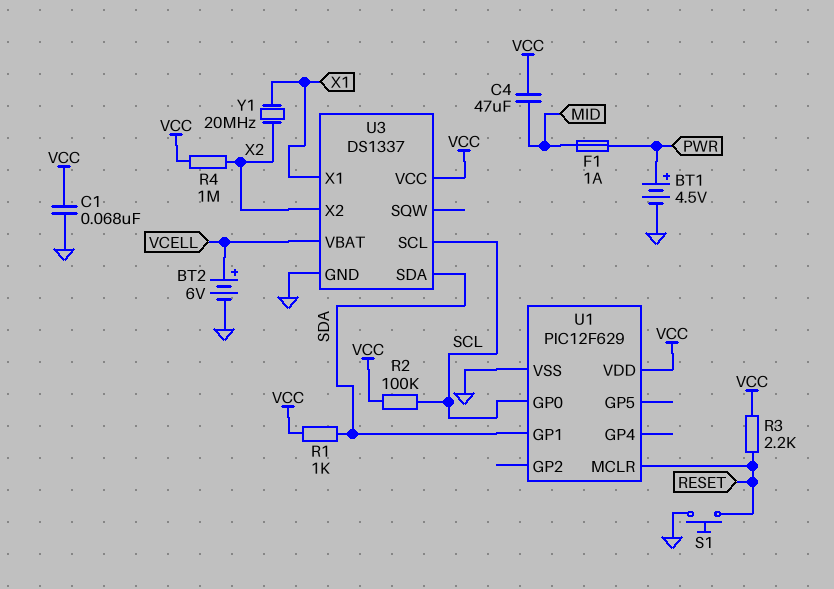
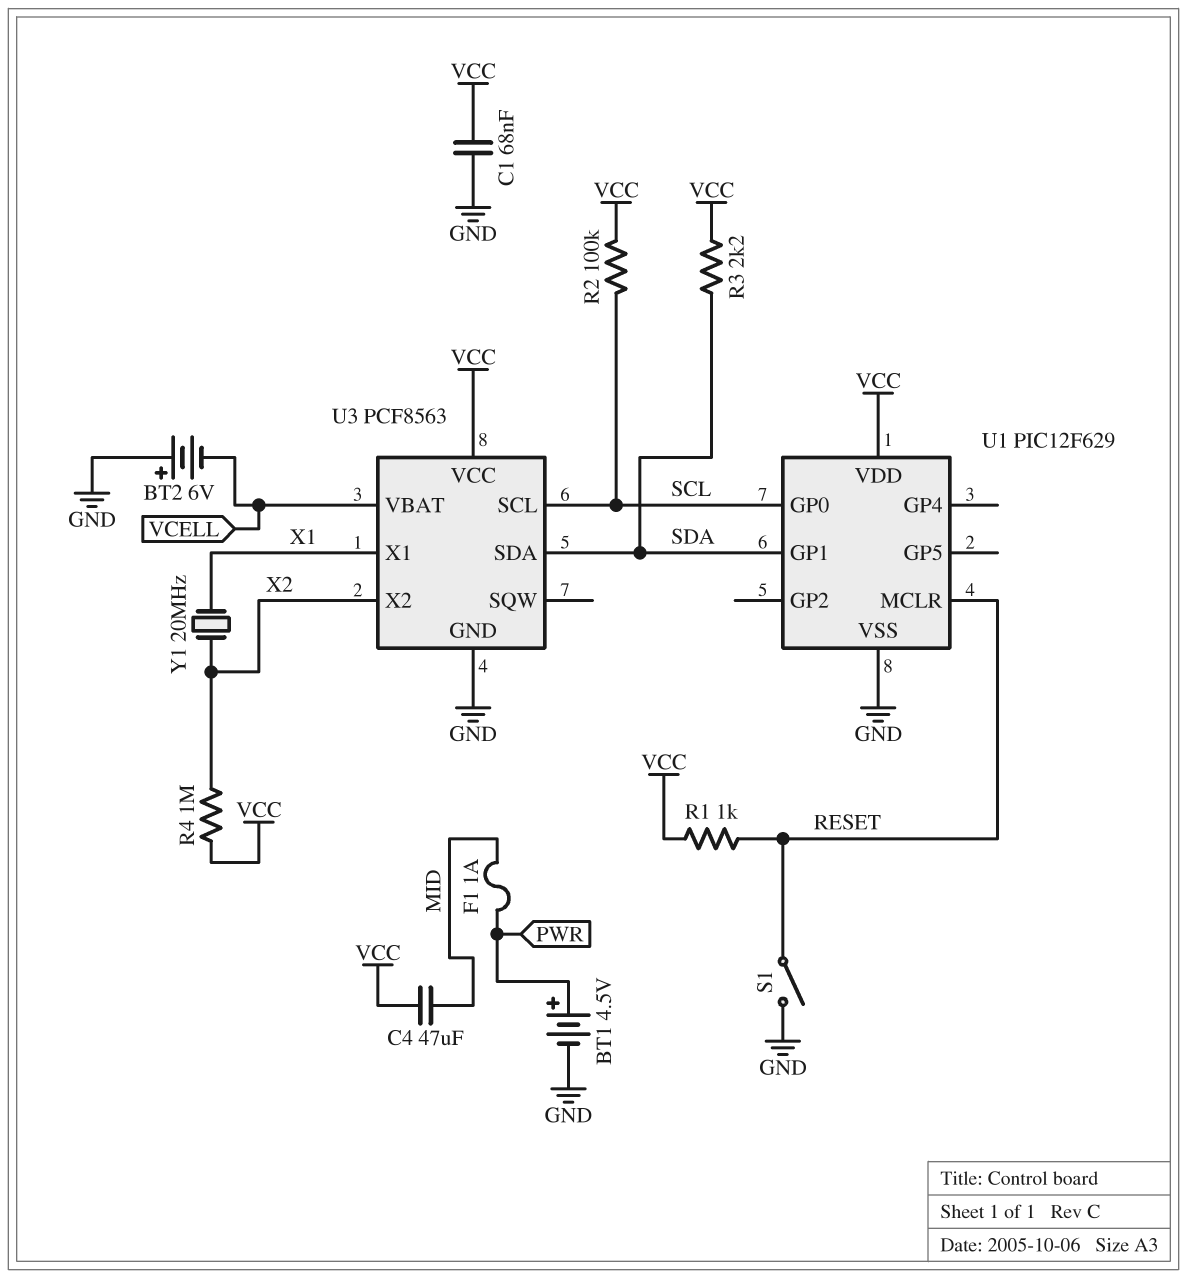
BT2: 6V (plus VCELL, minus GND) -> 6V (plus GND, minus VCELL)
R1: 1k (SDA, VCC) -> 1k (RESET, VCC)
R3: 2.2k (RESET, VCC) -> 2.2k (SDA, VCC)
S1: button (GND, RESET) -> switch (GND, RESET)
U3: DS1337 -> PCF8563

